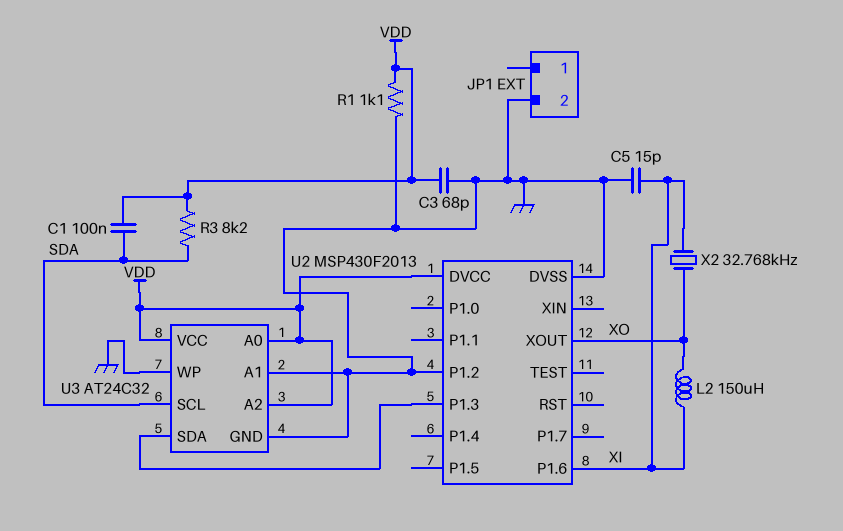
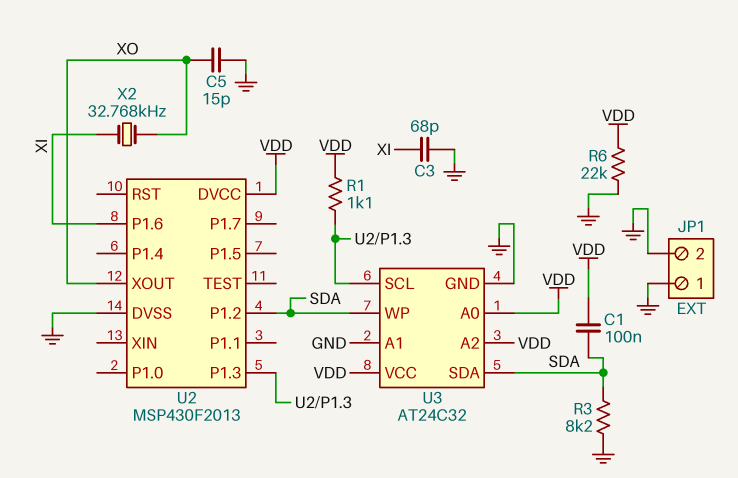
C3: 68pF (GND, VDD) -> 68pF (GND, XI)
C5: 15pF (GND, XI) -> 15pF (GND, XO)
JP1 pin 1: none -> GND
L2: 150uH (XI, XO) -> none
R1: 1.1k (GND, VDD) -> 1.1k (U2/P1.3, VDD)
R3: 8.2k (SDA, VDD) -> 8.2k (GND, SDA)
R6: none -> 22k (GND, VDD)
U2 pin P1.2: GND -> SDA
U3 pin SCL: SDA -> U2/P1.3
U3 pin SDA: U2/P1.3 -> SDA
U3 pin WP: GND -> SDA

